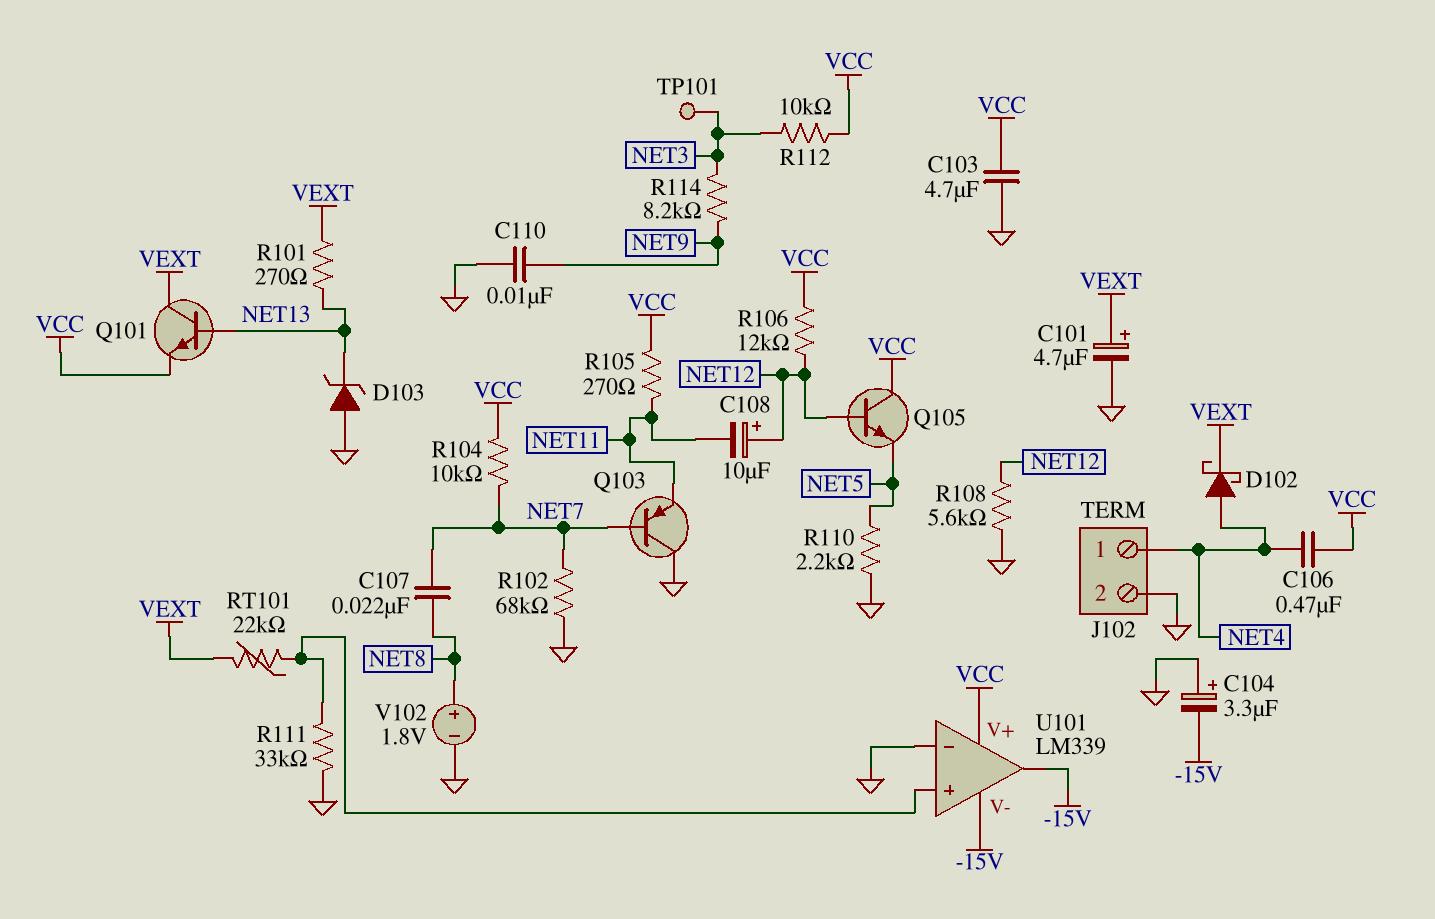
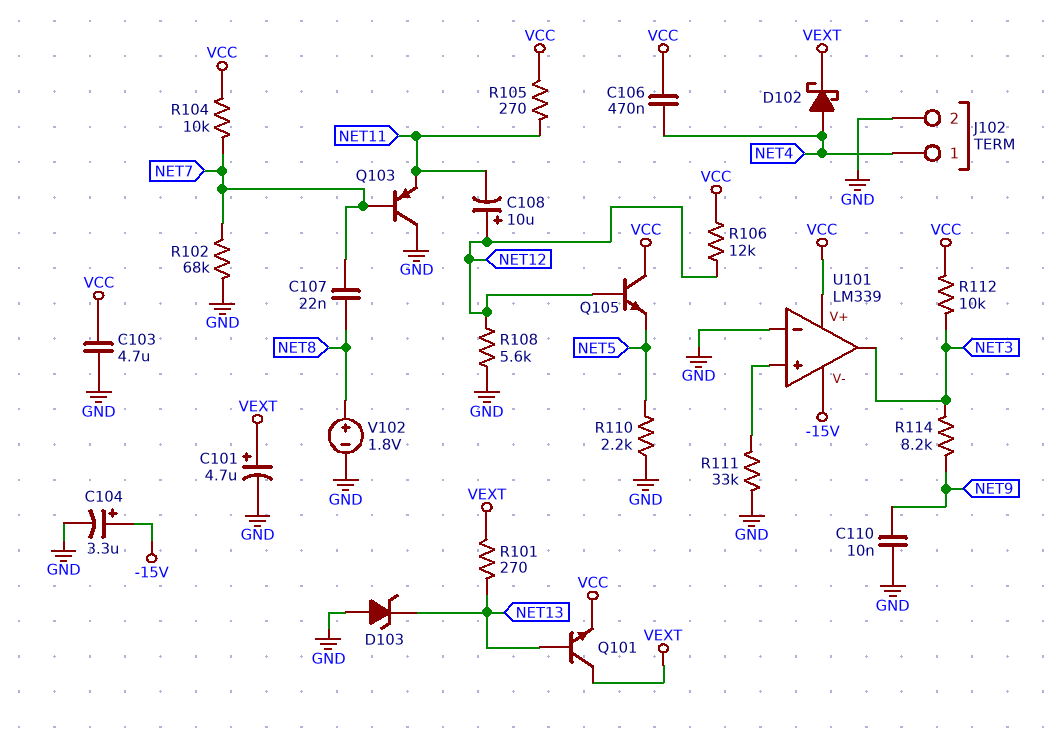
C104: 3.3uF (plus GND, minus -15V) -> 3.3uF (plus -15V, minus GND)
RT101: 22k (U101/in+, VEXT) -> none
TP101: test point (NET3) -> none
U101 pin out: -15V -> NET3

